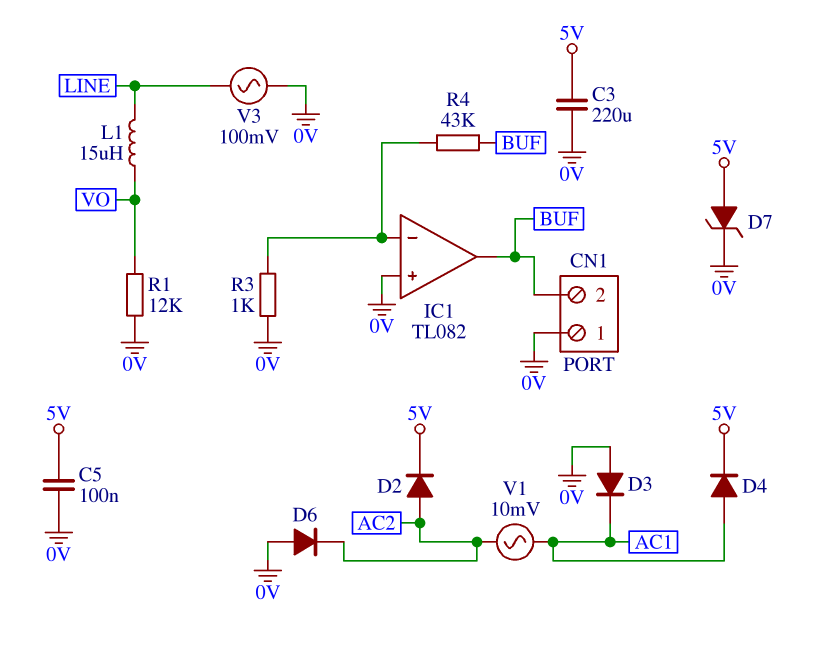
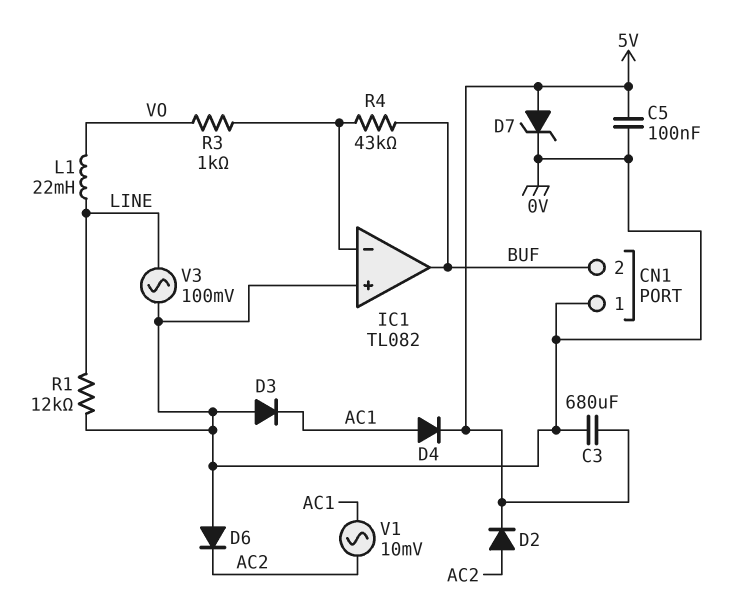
C3: 220uF (0V, 5V) -> 680uF (0V, 5V)
L1: 15uH (LINE, VO) -> 22mH (LINE, VO)
R1: 12k (0V, VO) -> 12k (0V, LINE)
R3: 1k (0V, IC1/in-) -> 1k (IC1/in-, VO)

